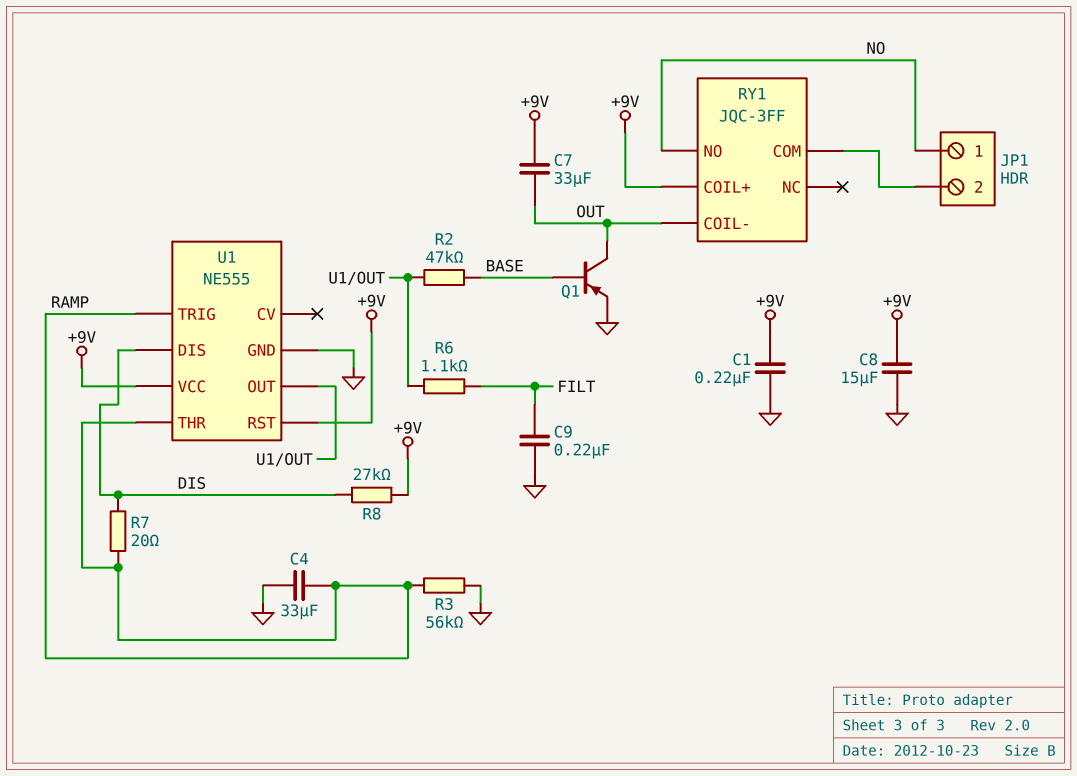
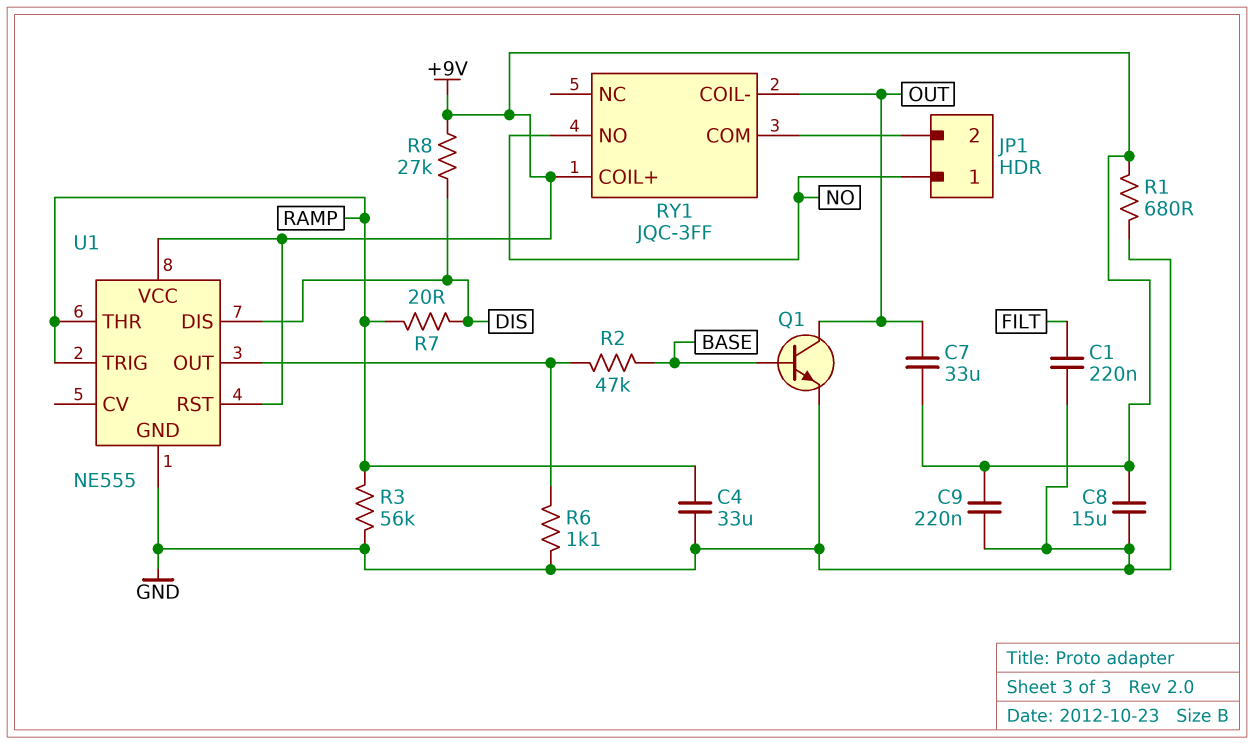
C1: 220nF (+9V, GND) -> 220nF (FILT, GND)
C9: 220nF (FILT, GND) -> 220nF (+9V, GND)
Q1: PNP (B BASE, C OUT, E GND) -> NPN (B BASE, C OUT, E GND)
R1: none -> 680 (+9V, GND)
R6: 1.1k (FILT, U1/OUT) -> 1.1k (GND, U1/OUT)

